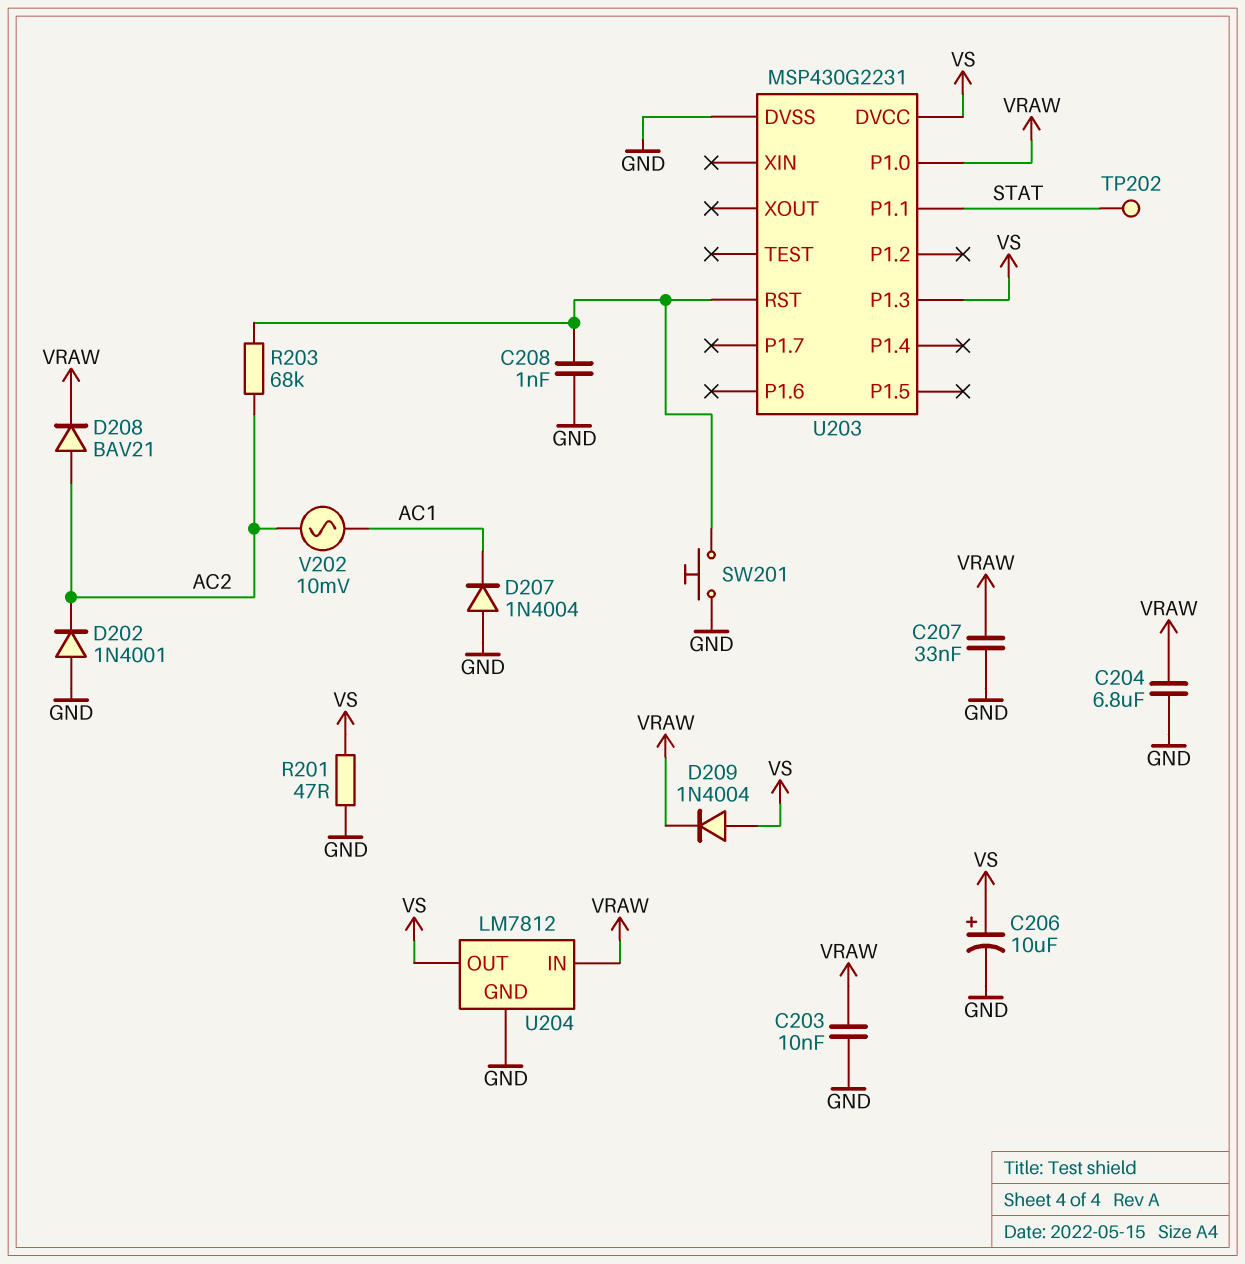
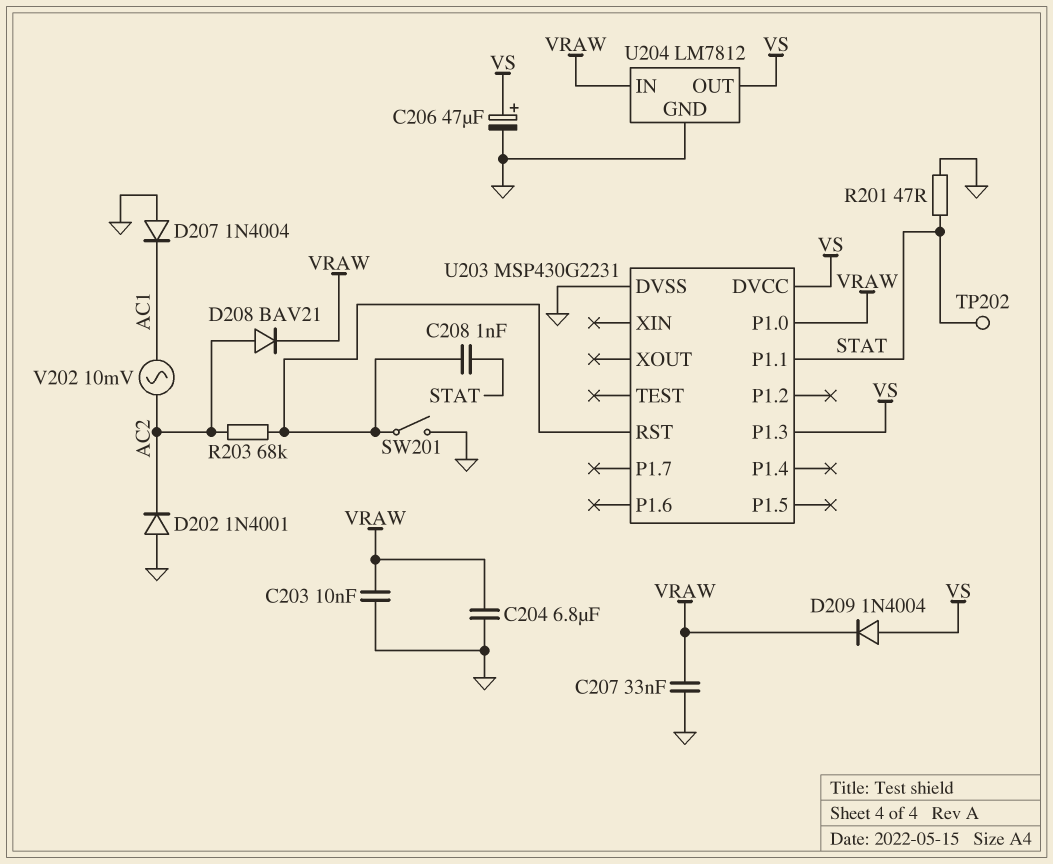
C206: 10uF (plus VS, minus GND) -> 47uF (plus VS, minus GND)
C208: 1nF (GND, U203/RST) -> 1nF (STAT, U203/RST)
R201: 47 (GND, VS) -> 47 (GND, STAT)
SW201: button (GND, U203/RST) -> switch (GND, U203/RST)

